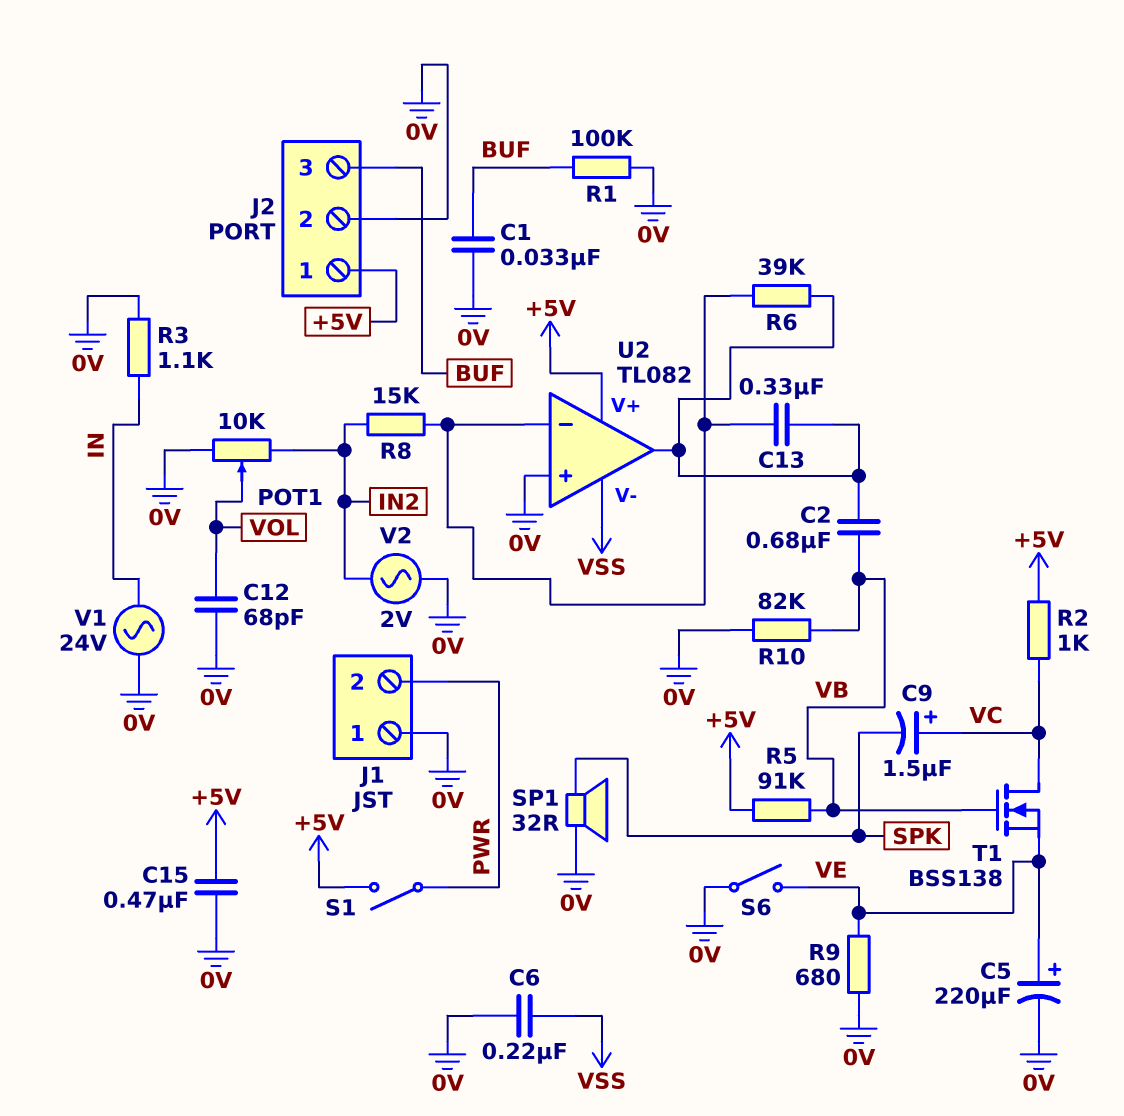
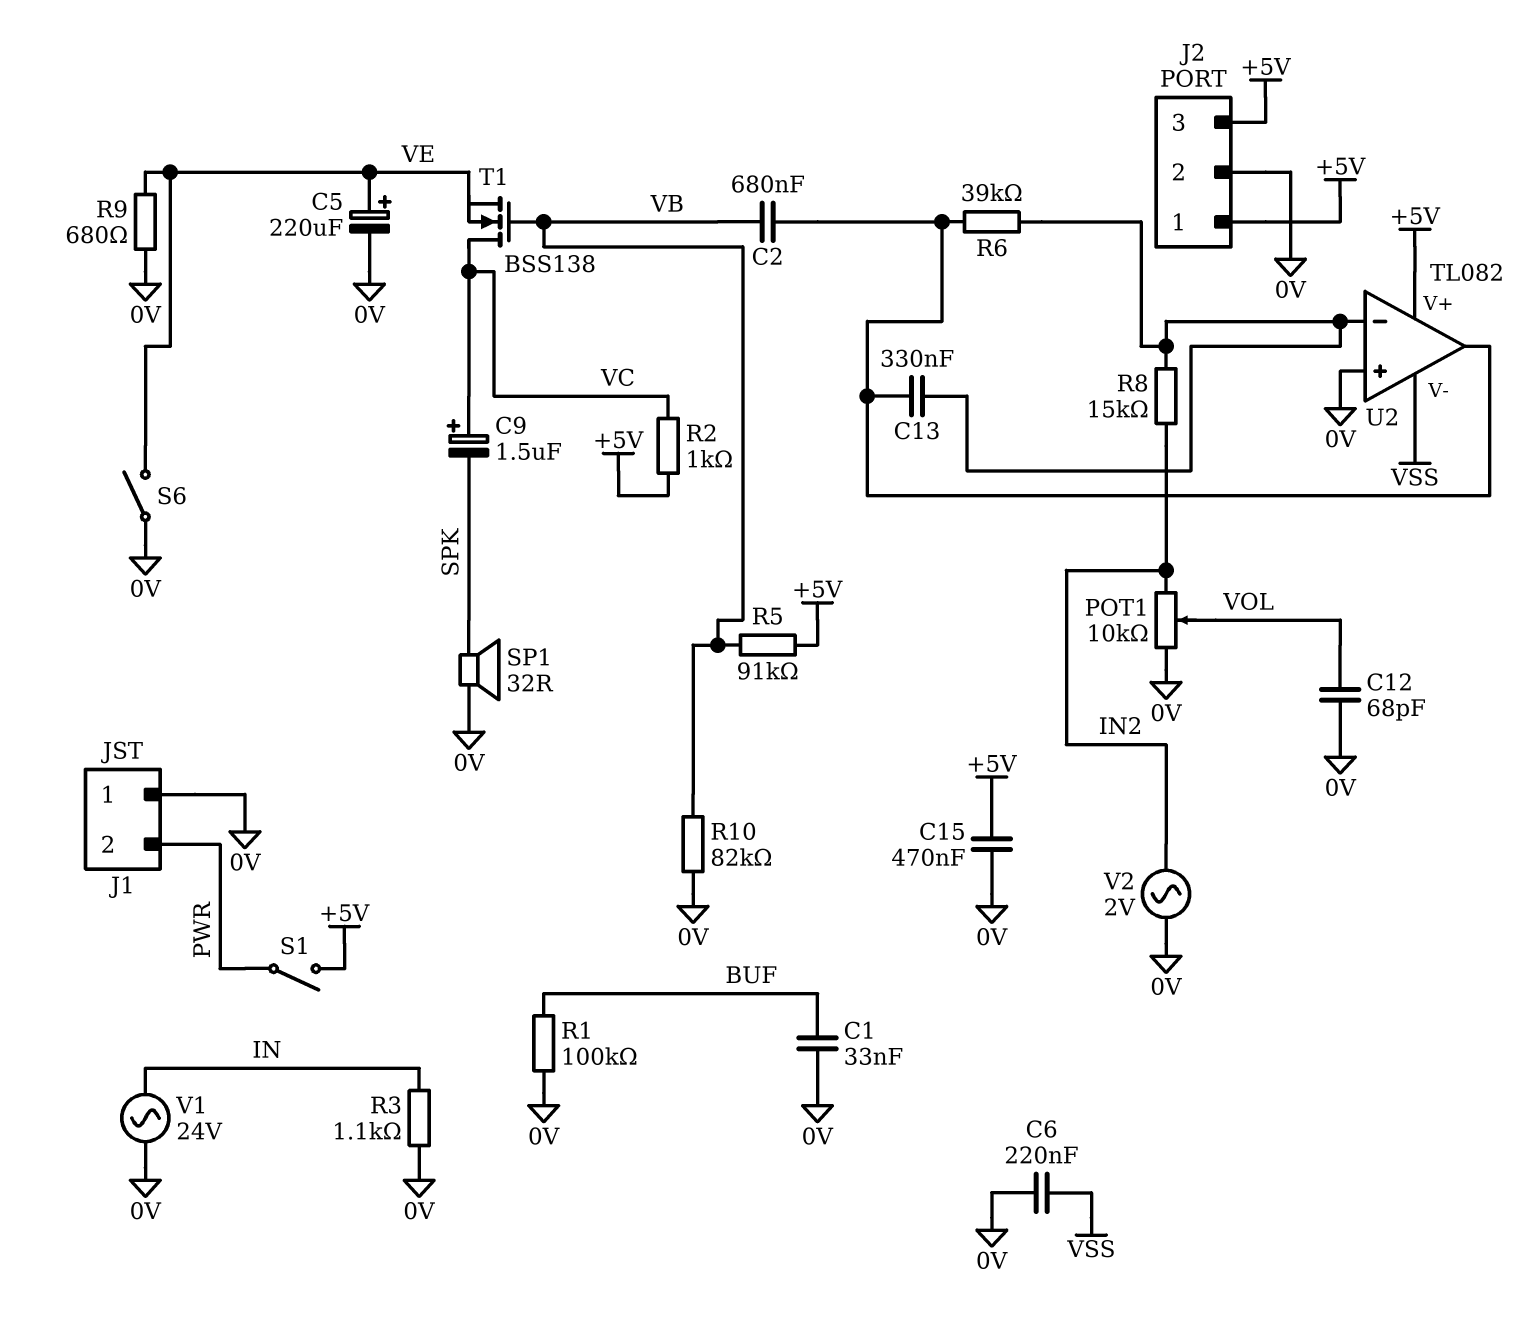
J2 pin 3: BUF -> +5V

